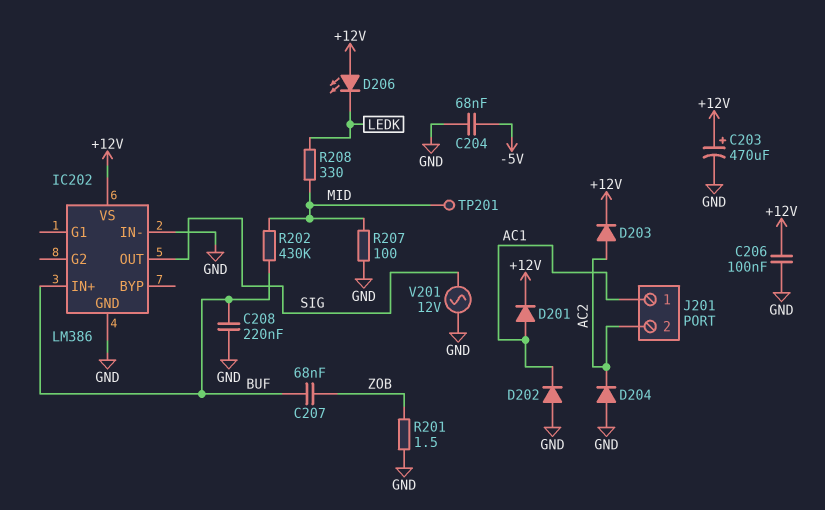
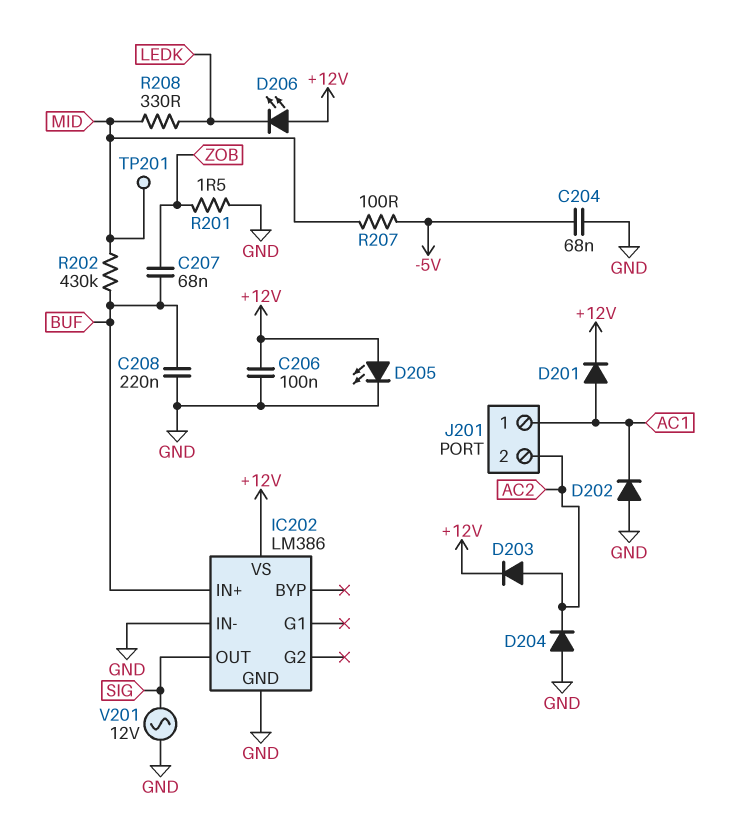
C203: 470uF (plus +12V, minus GND) -> none
D205: none -> LED (A +12V, K GND)
R207: 100 (GND, MID) -> 100 (-5V, MID)

